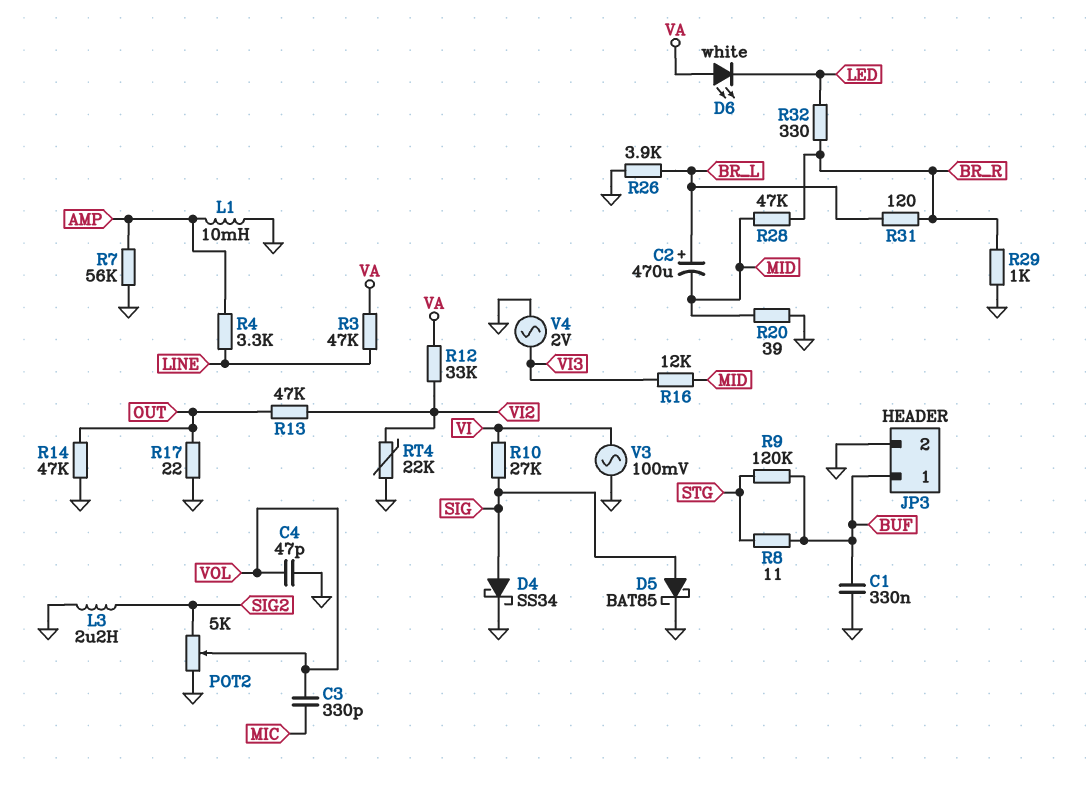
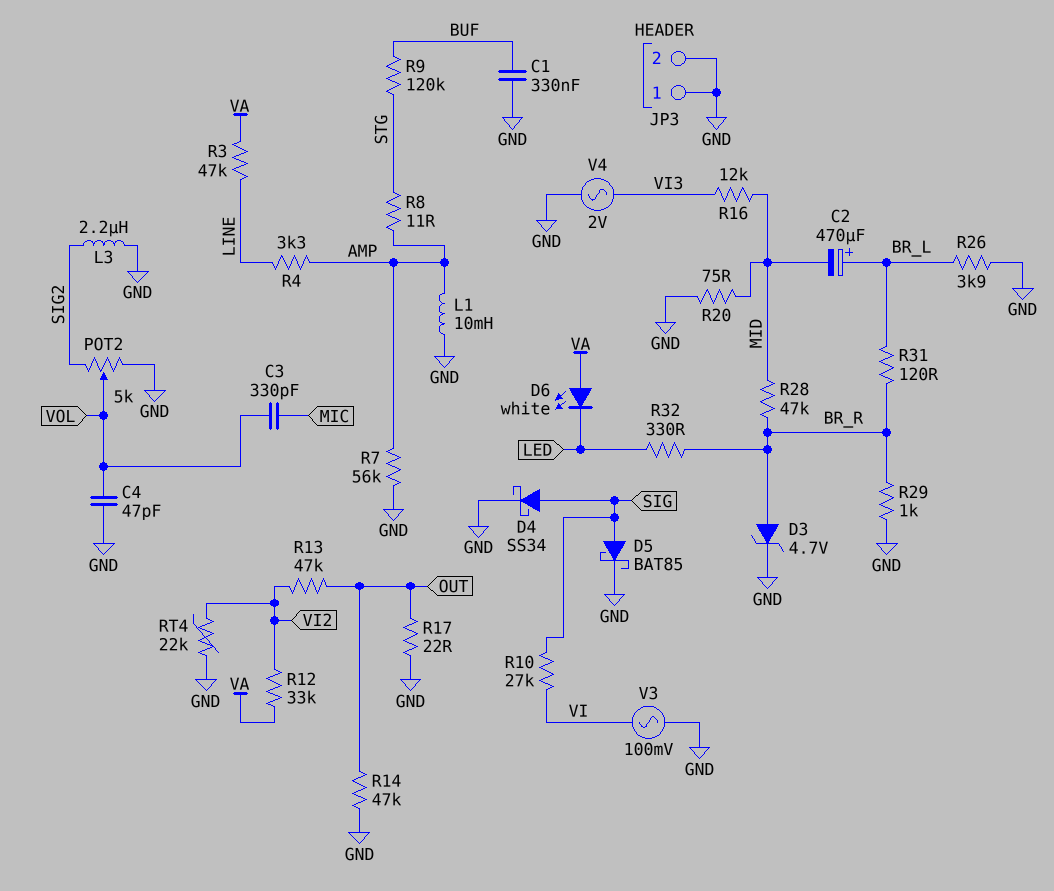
D3: none -> zener 4.7V (A BR_R, K GND)
JP3 pin 1: BUF -> GND
R8: 11 (BUF, STG) -> 11 (AMP, STG)
R20: 39 (GND, MID) -> 75 (GND, MID)

